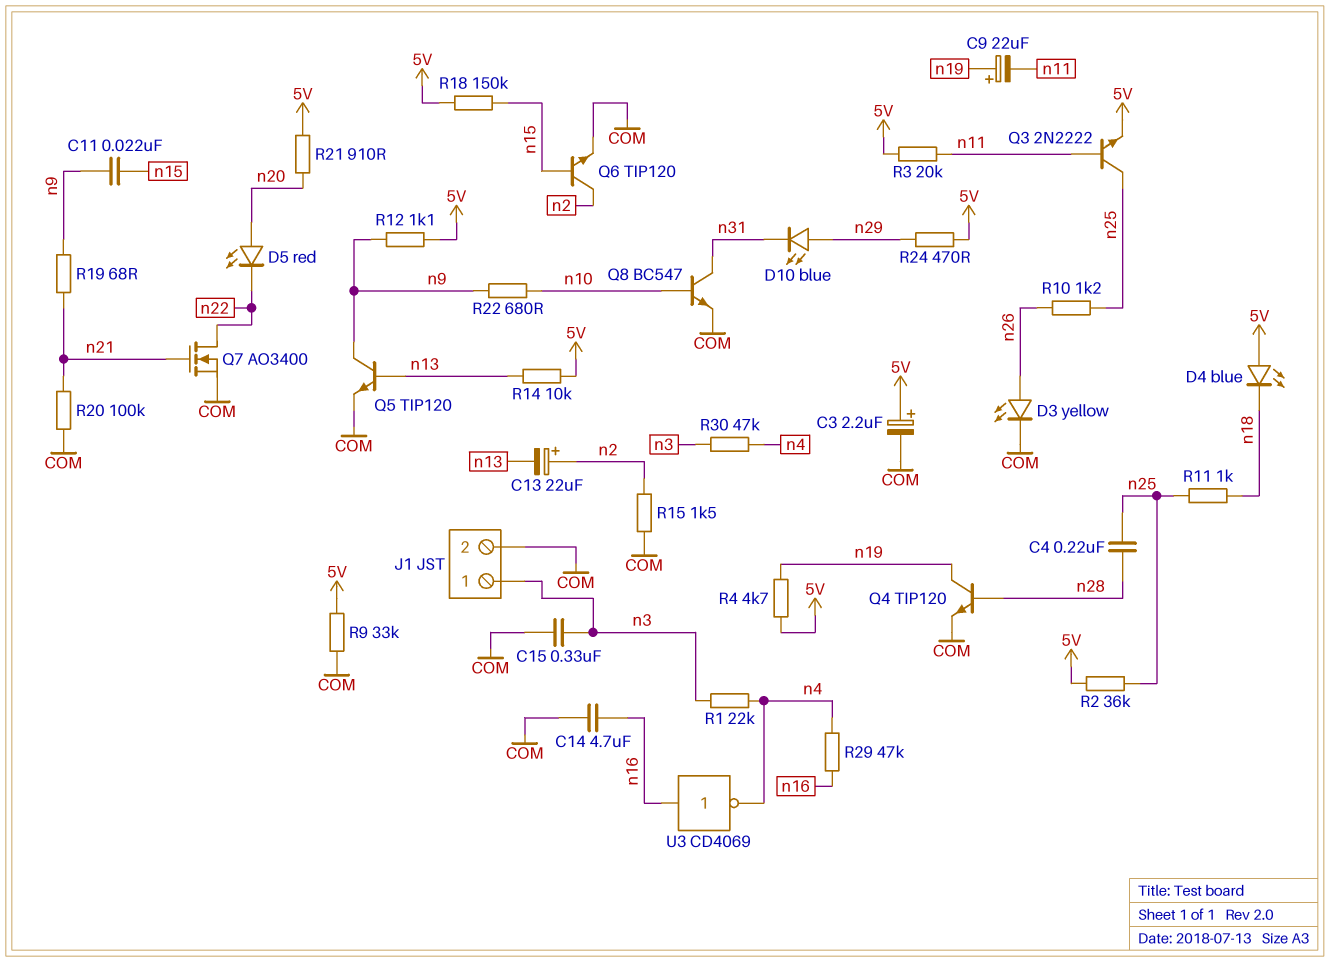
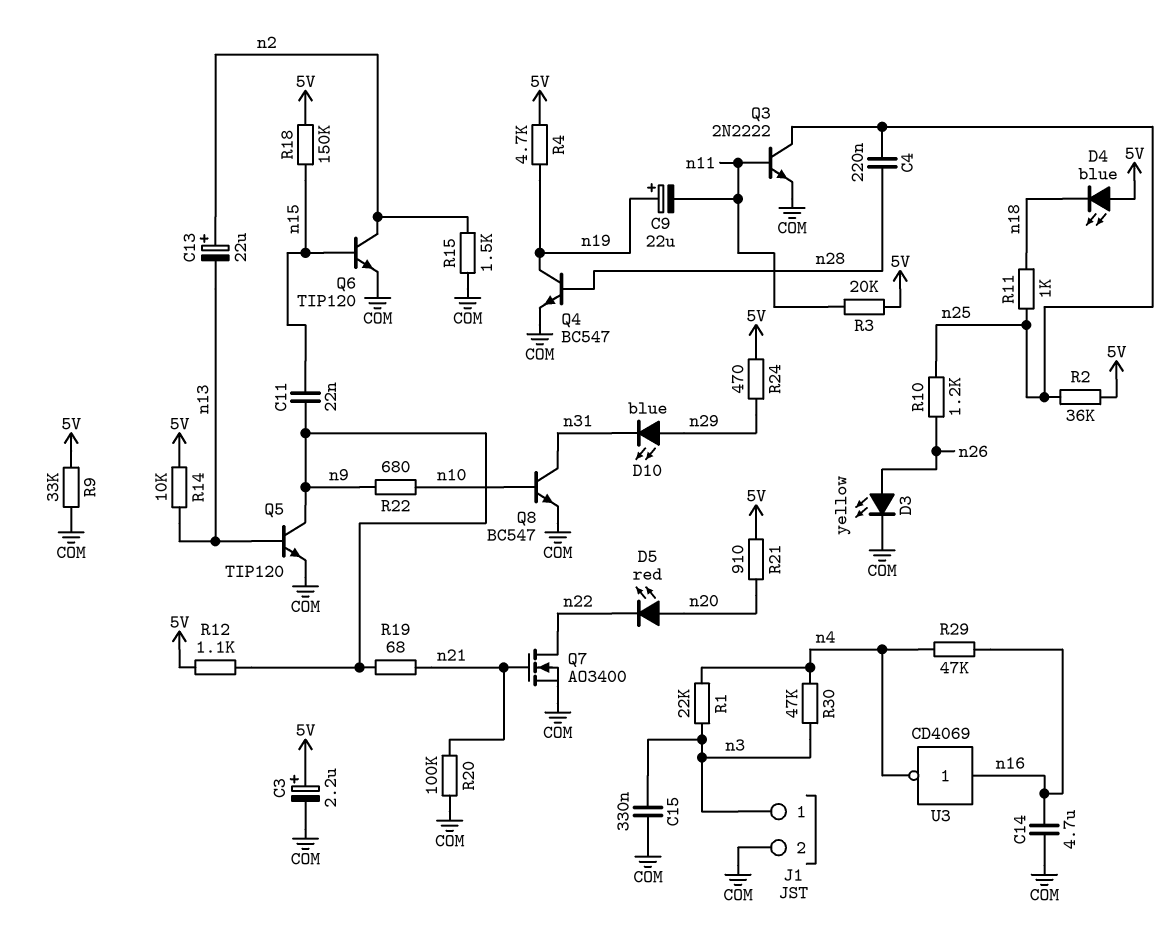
Q3: NPN 2N2222 (B n11, C n25, E 5V) -> NPN 2N2222 (B n11, C n25, E COM)
Q4: NPN TIP120 (B n28, C n19, E COM) -> NPN BC547 (B n28, C n19, E COM)

